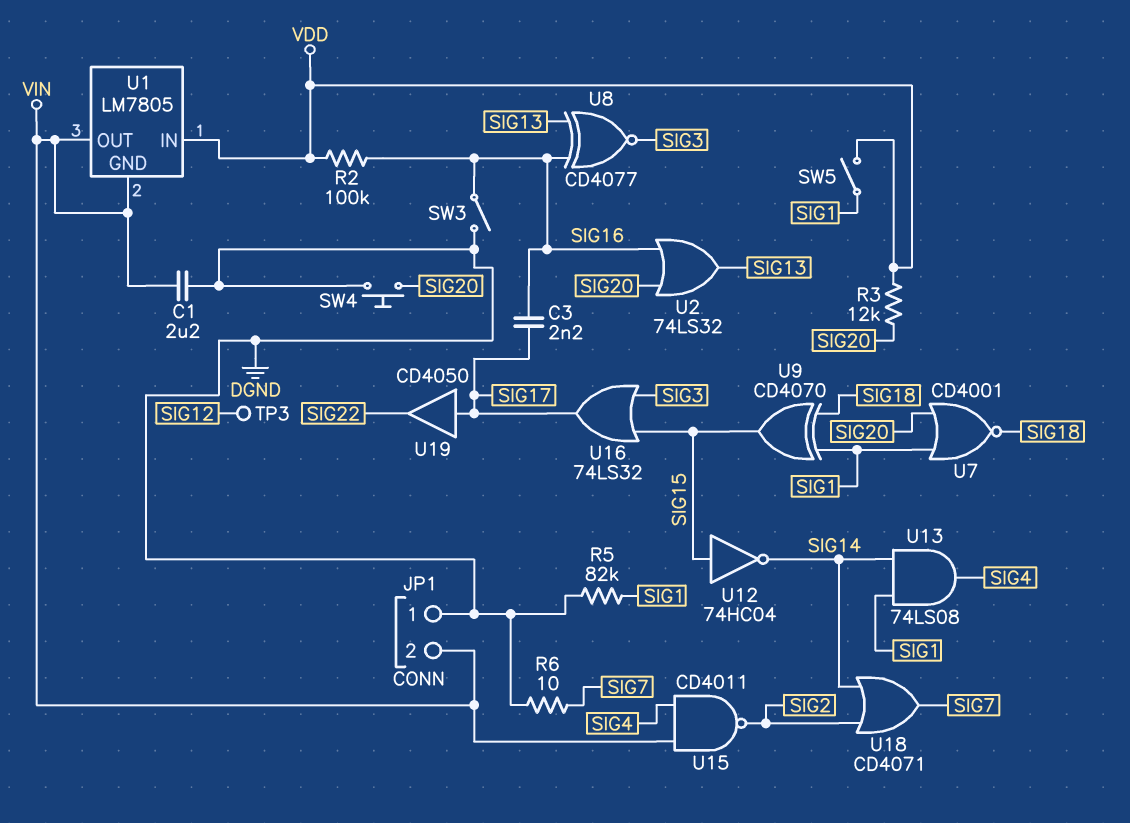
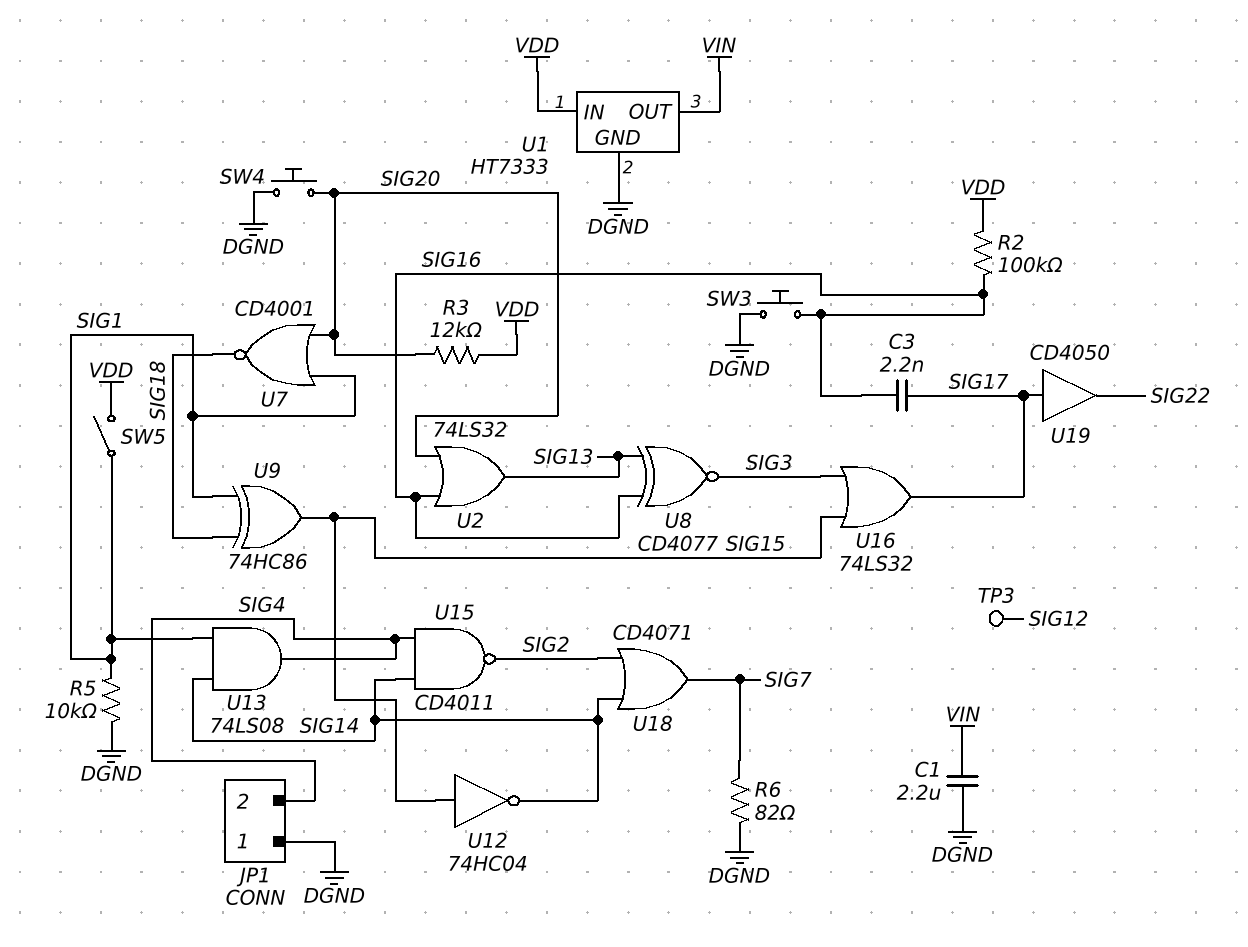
JP1 pin 2: VIN -> SIG4
R5: 82k (DGND, SIG1) -> 10k (DGND, SIG1)
R6: 10 (DGND, SIG7) -> 82 (DGND, SIG7)
SW3: switch (DGND, SIG16) -> button (DGND, SIG16)
U1: LM7805 -> HT7333
U1 pin GND: VIN -> DGND
U9: XOR CD4070 (in SIG1, in SIG18, out SIG15) -> XOR 74HC86 (in SIG1, in SIG18, out SIG15)
U15: NAND CD4011 (in SIG4, in VIN, out SIG2) -> NAND CD4011 (in SIG4, in SIG14, out SIG2)

